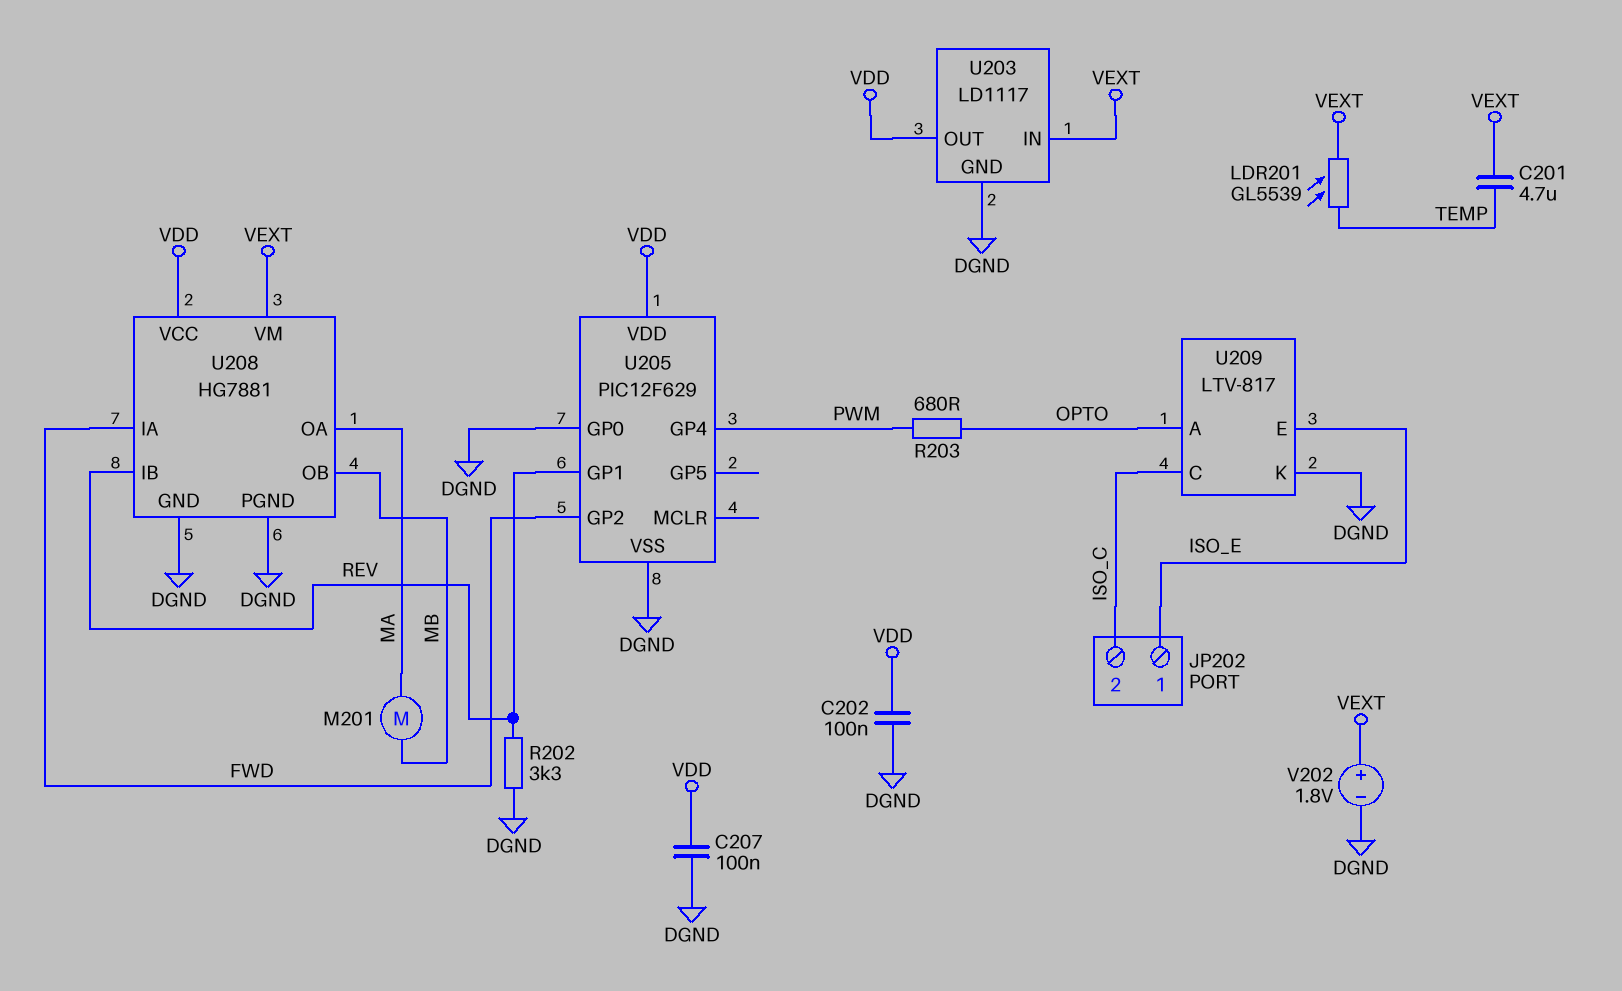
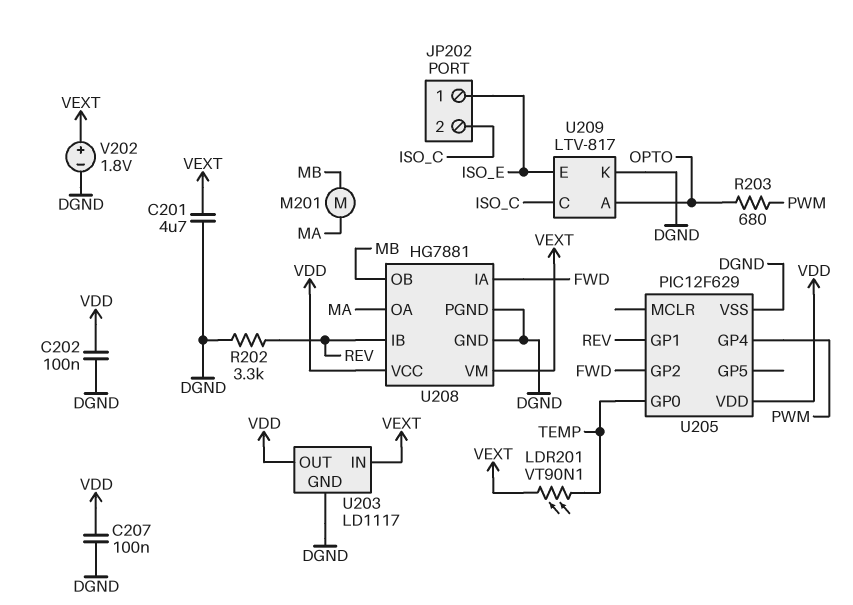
C201: 4.7uF (TEMP, VEXT) -> 4.7uF (DGND, VEXT)
LDR201: GL5539 (TEMP, VEXT) -> VT90N1 (TEMP, VEXT)
U205 pin GP0: DGND -> TEMP

